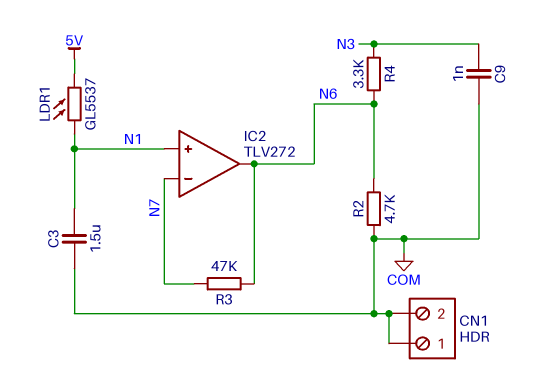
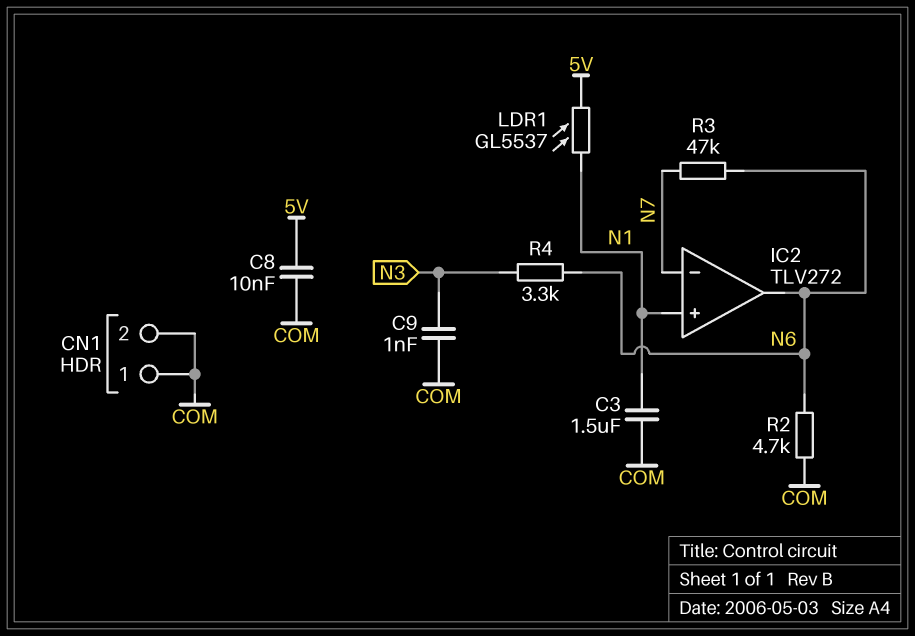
C8: none -> 10nF (5V, COM)

